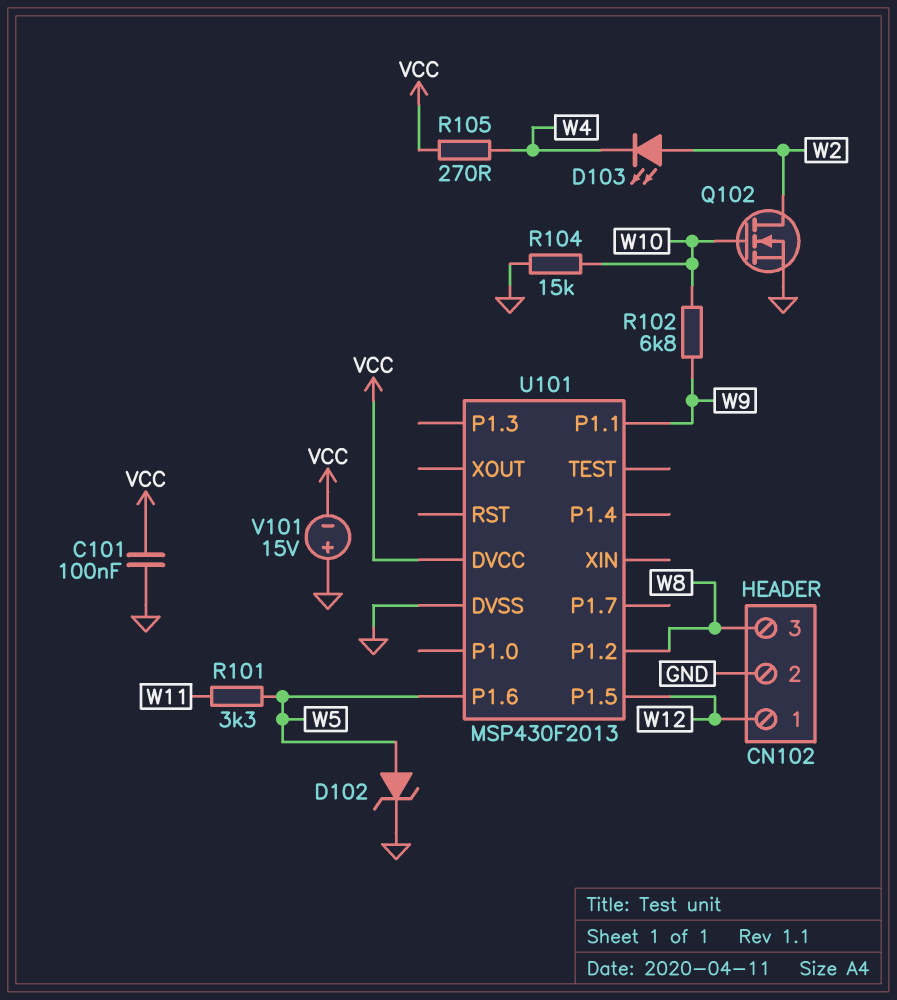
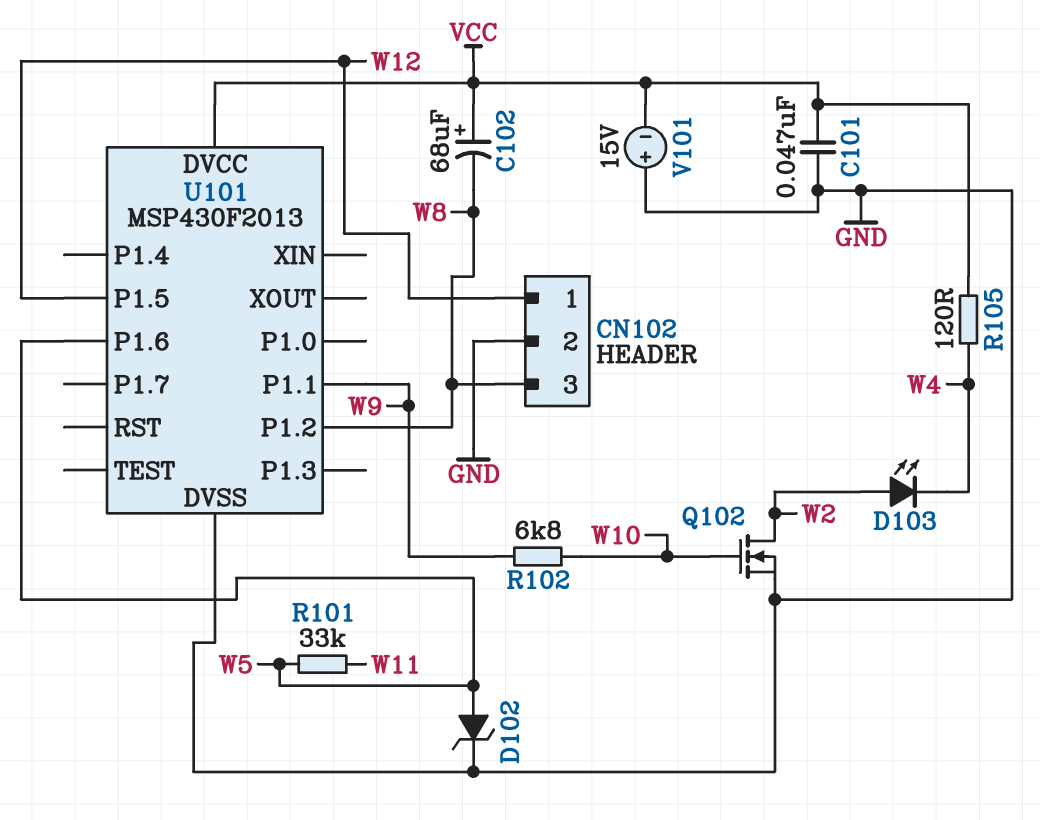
C101: 100nF (GND, VCC) -> 47nF (GND, VCC)
C102: none -> 68uF (plus VCC, minus W8)
R101: 3.3k (W5, W11) -> 33k (W5, W11)
R104: 15k (GND, W10) -> none
R105: 270 (VCC, W4) -> 120 (VCC, W4)

